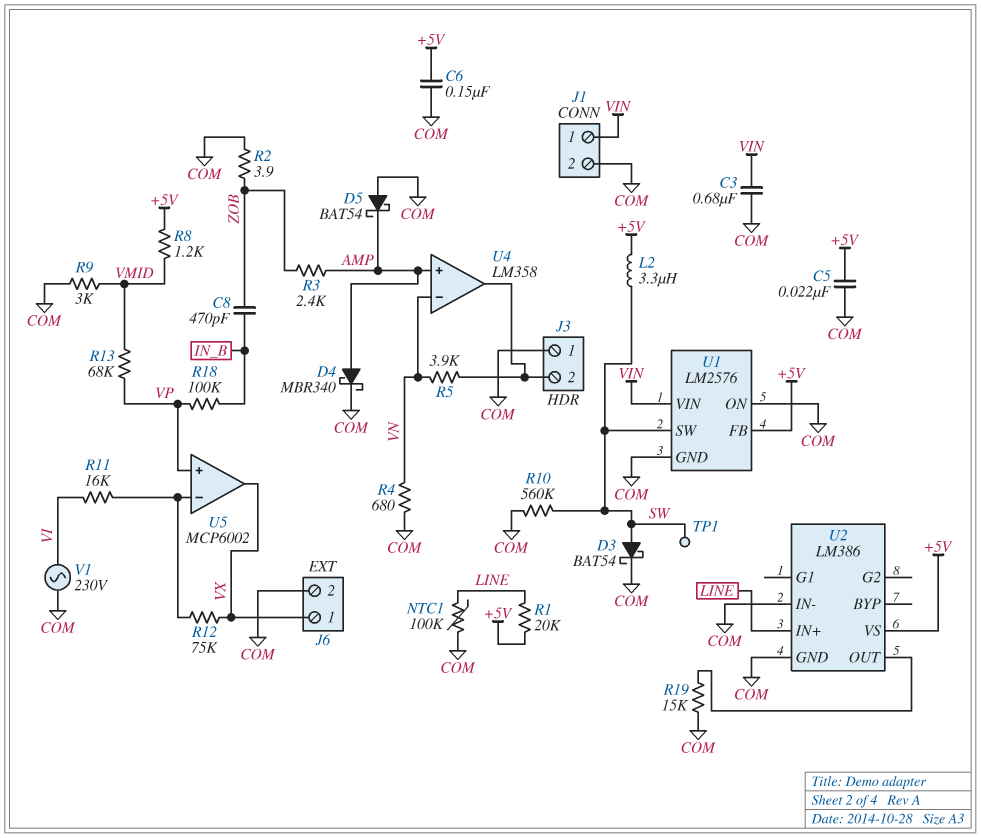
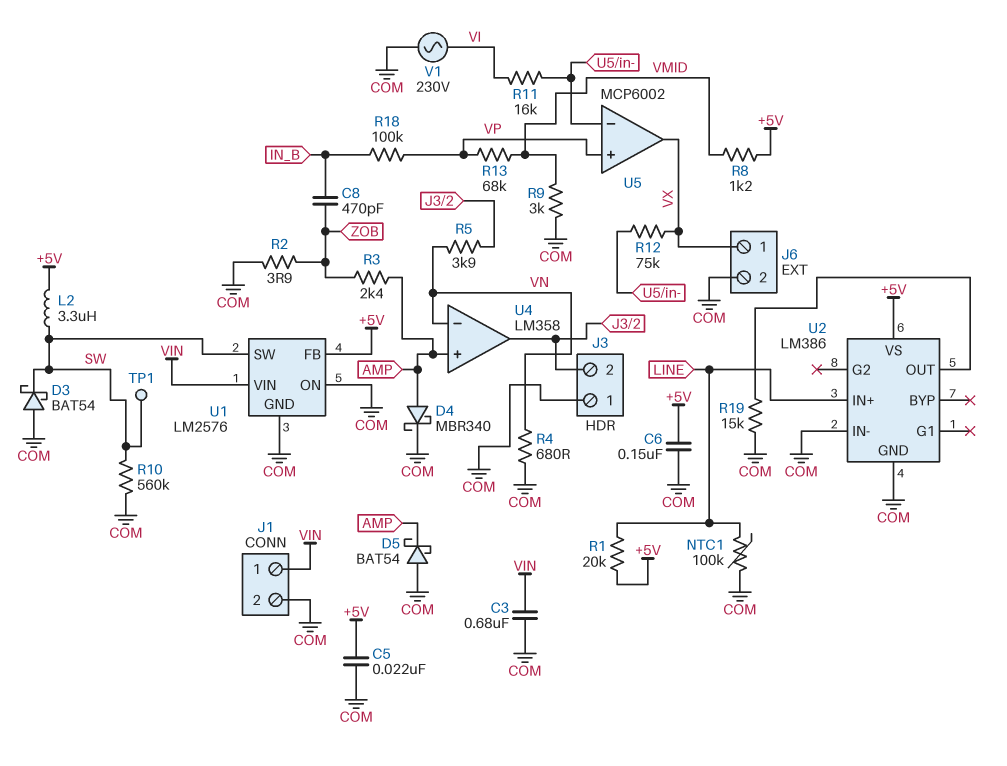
D3: schottky BAT54 (A SW, K COM) -> schottky BAT54 (A COM, K SW)

